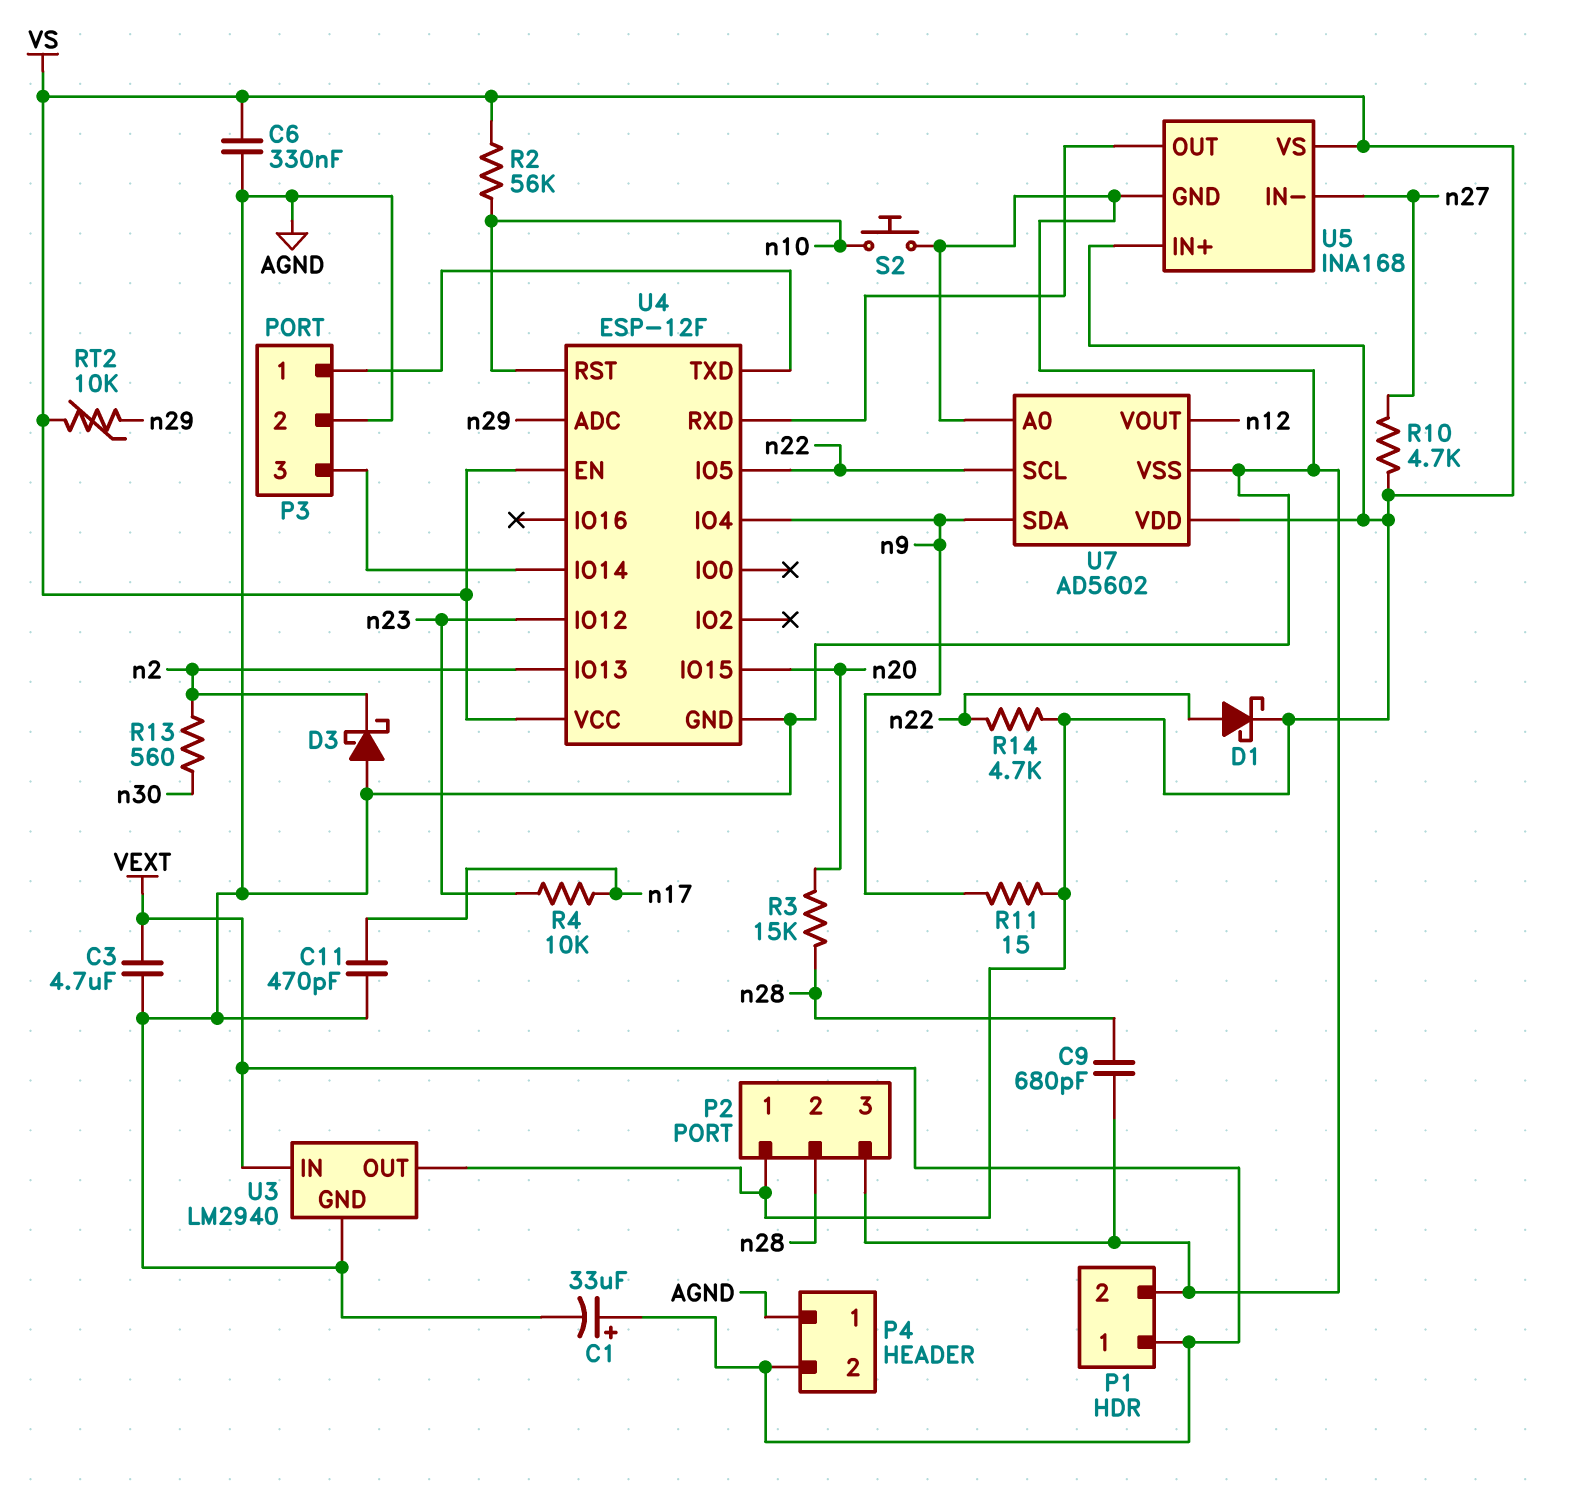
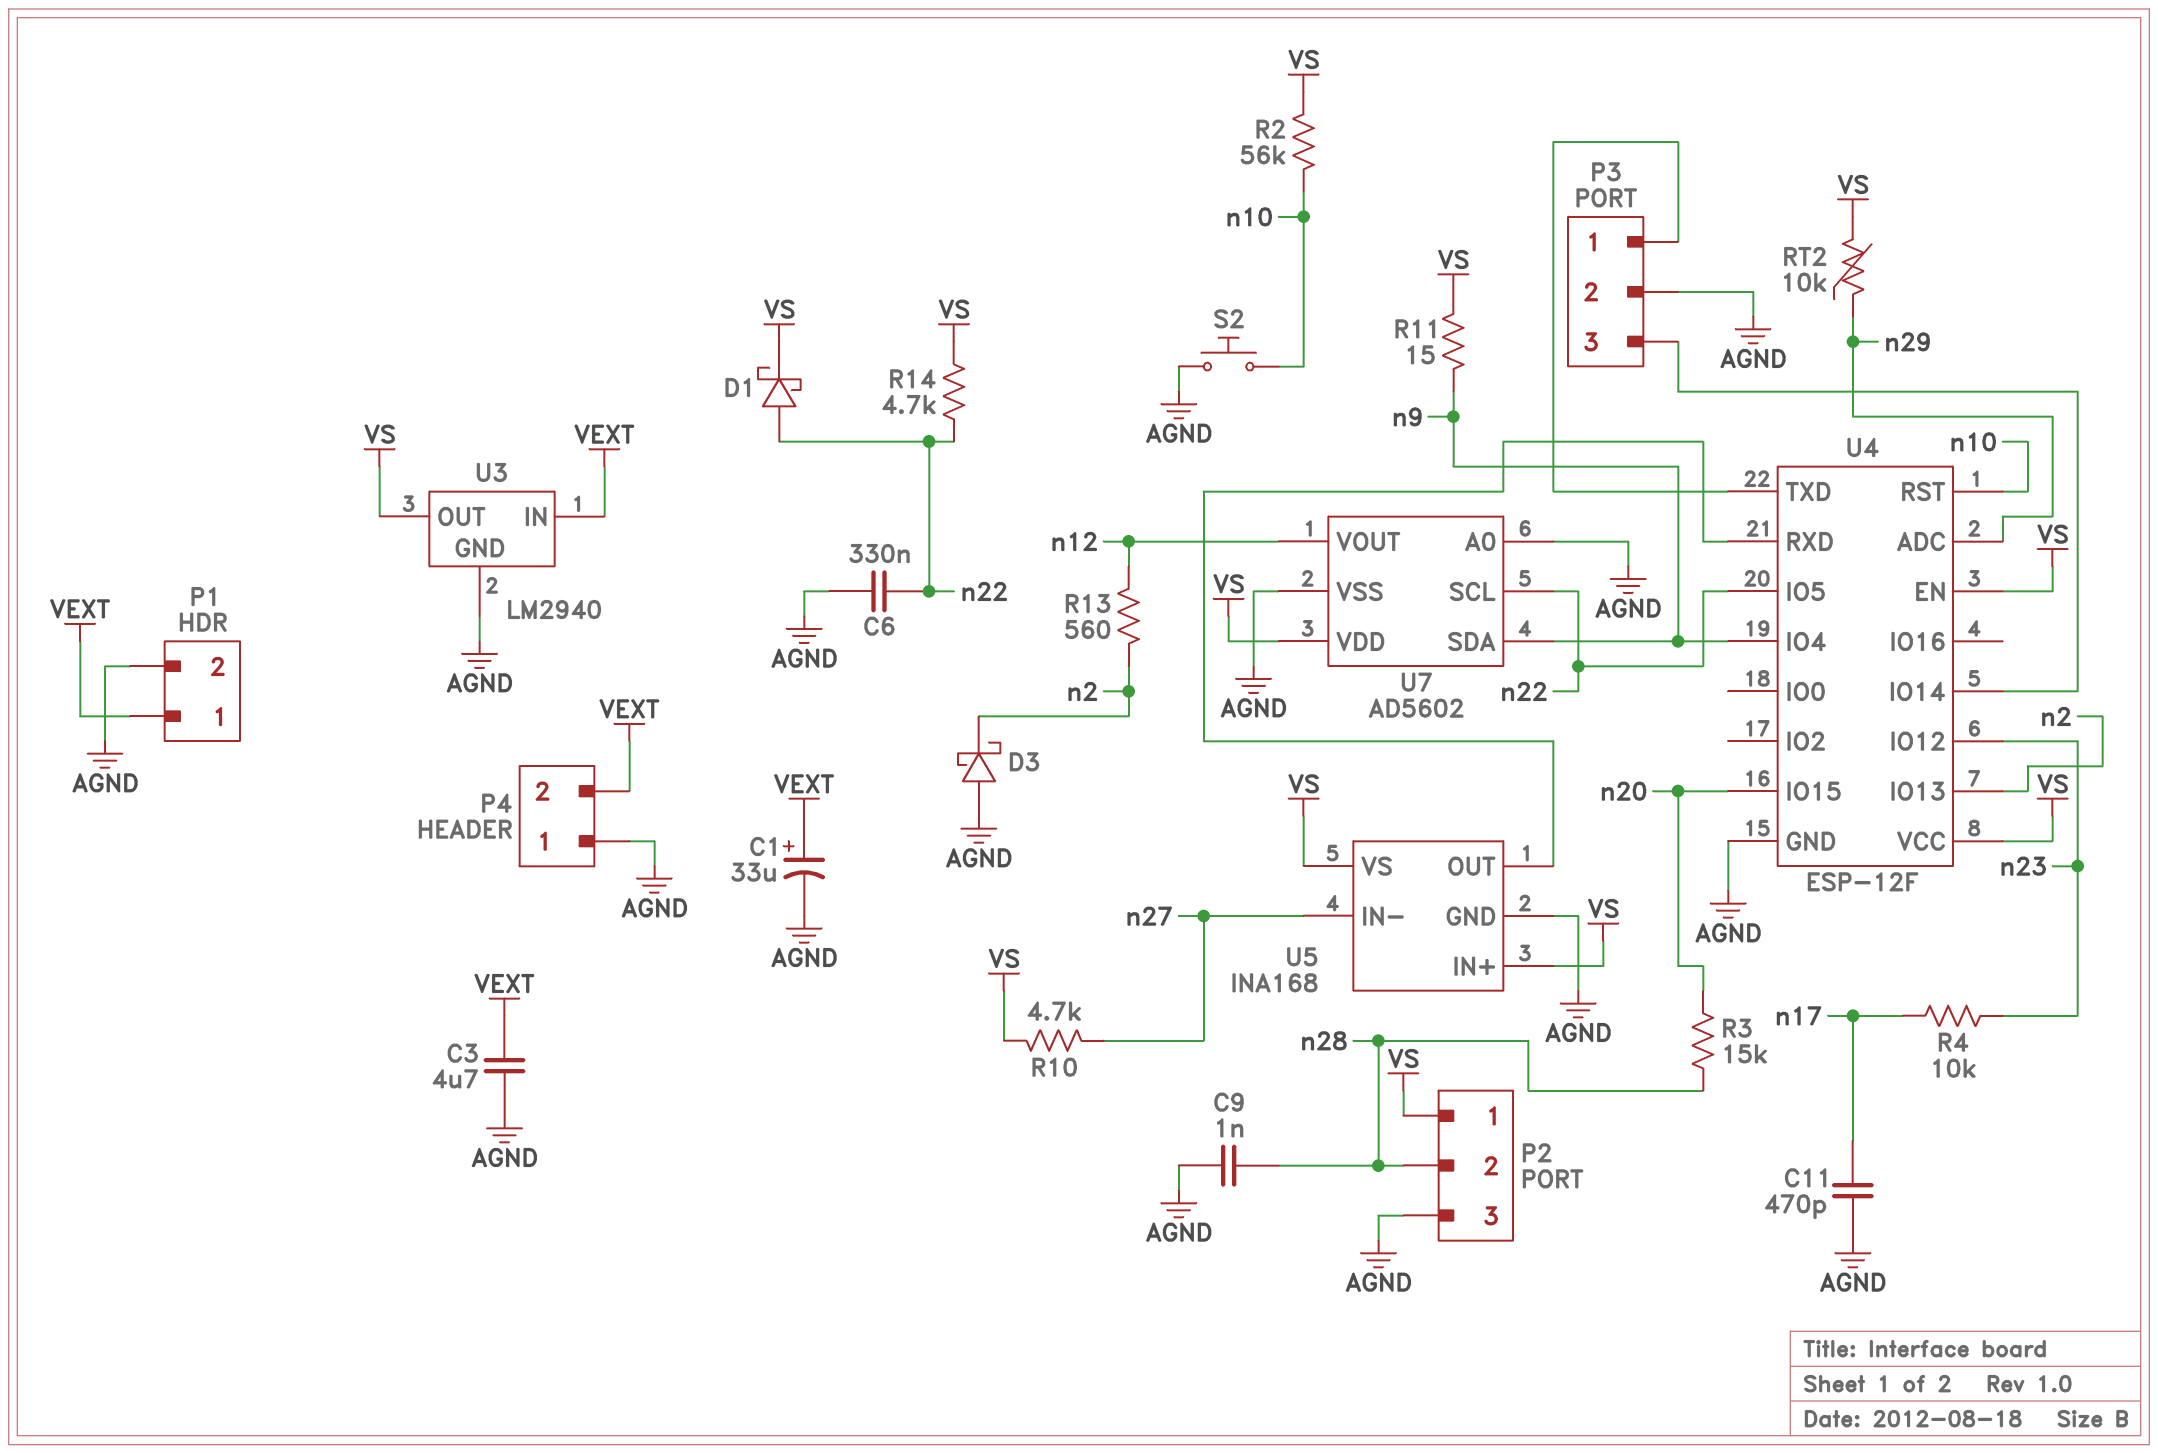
C6: 330nF (AGND, VS) -> 330nF (AGND, n22)
C9: 680pF (AGND, n28) -> 1nF (AGND, n28)
R13: 560 (n2, n30) -> 560 (n2, n12)

